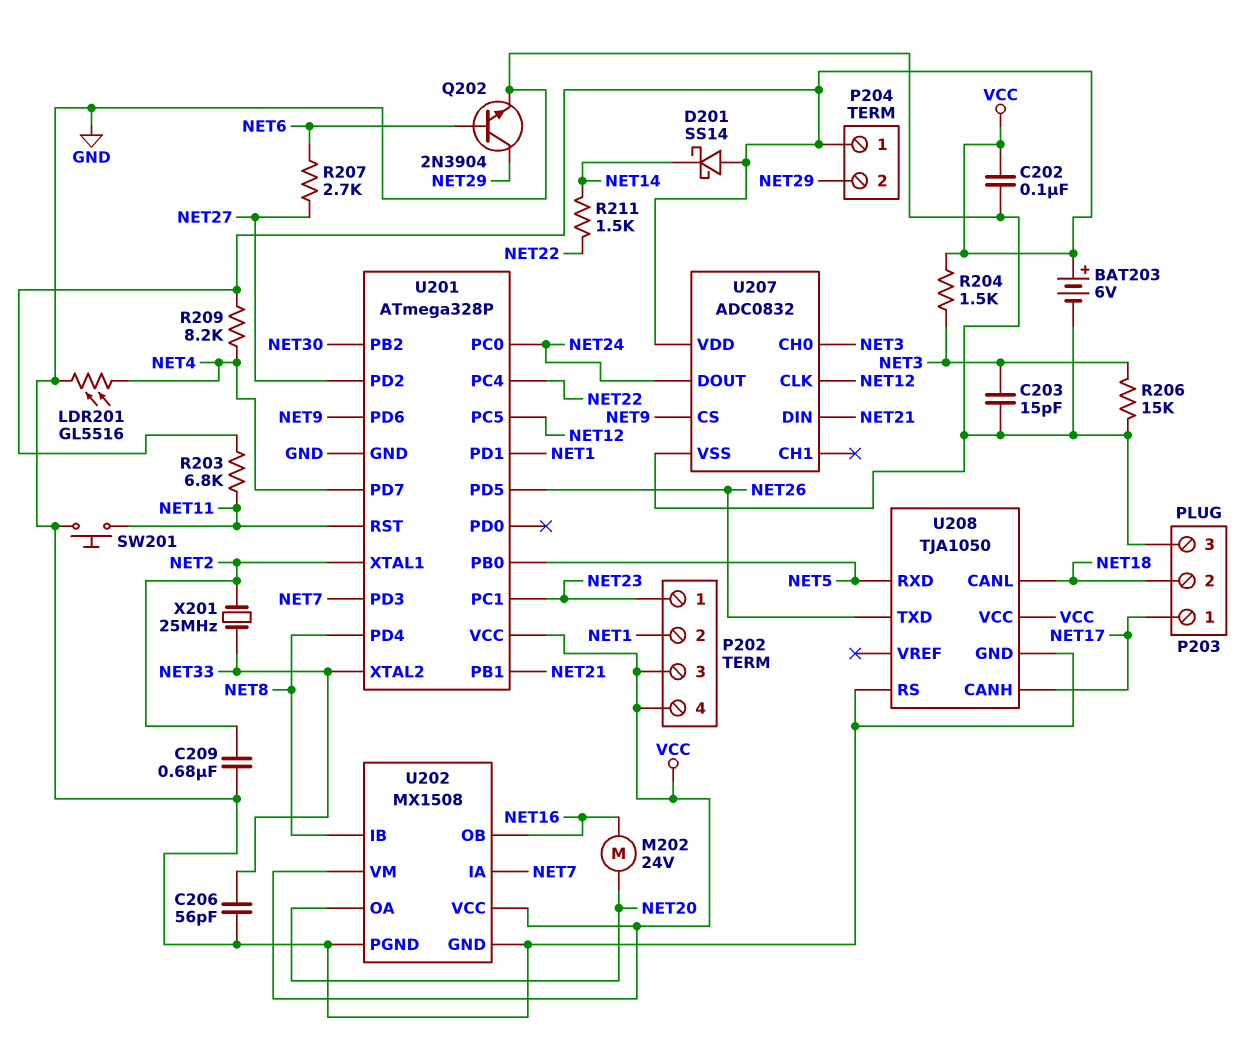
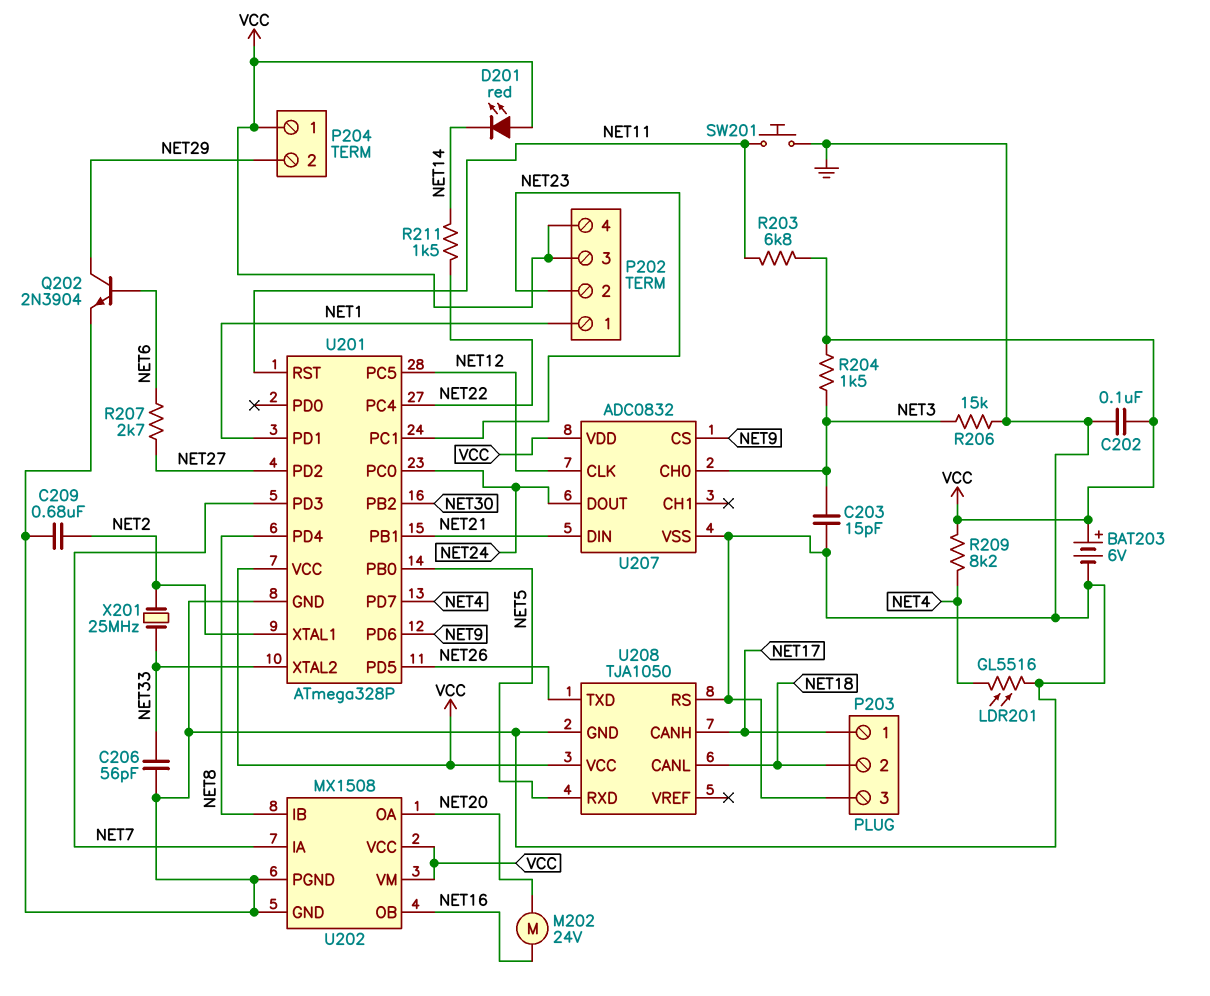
D201: schottky SS14 (A VCC, K NET14) -> LED red (A VCC, K NET14)
P202 pin 1: NET23 -> NET1
P202 pin 2: NET1 -> NET23

